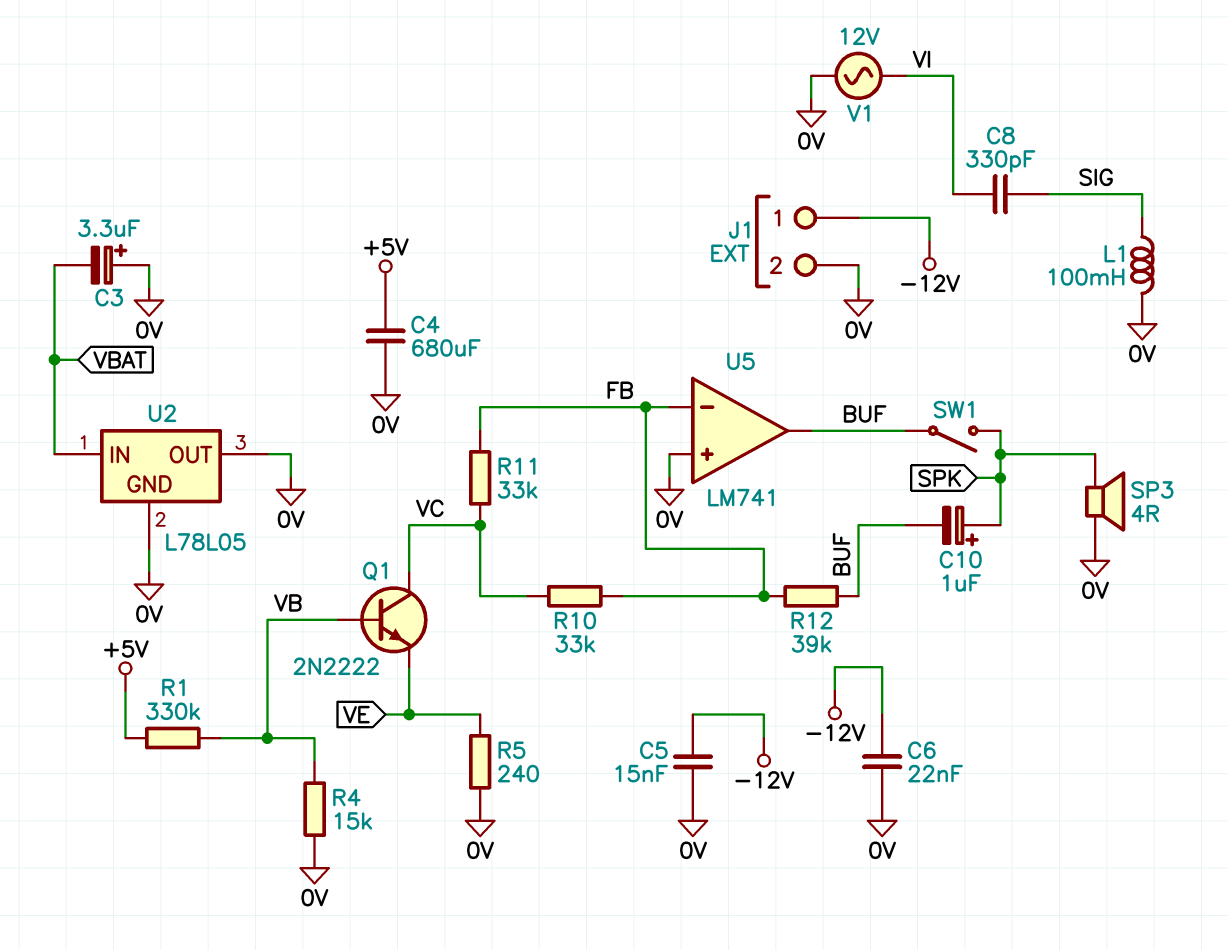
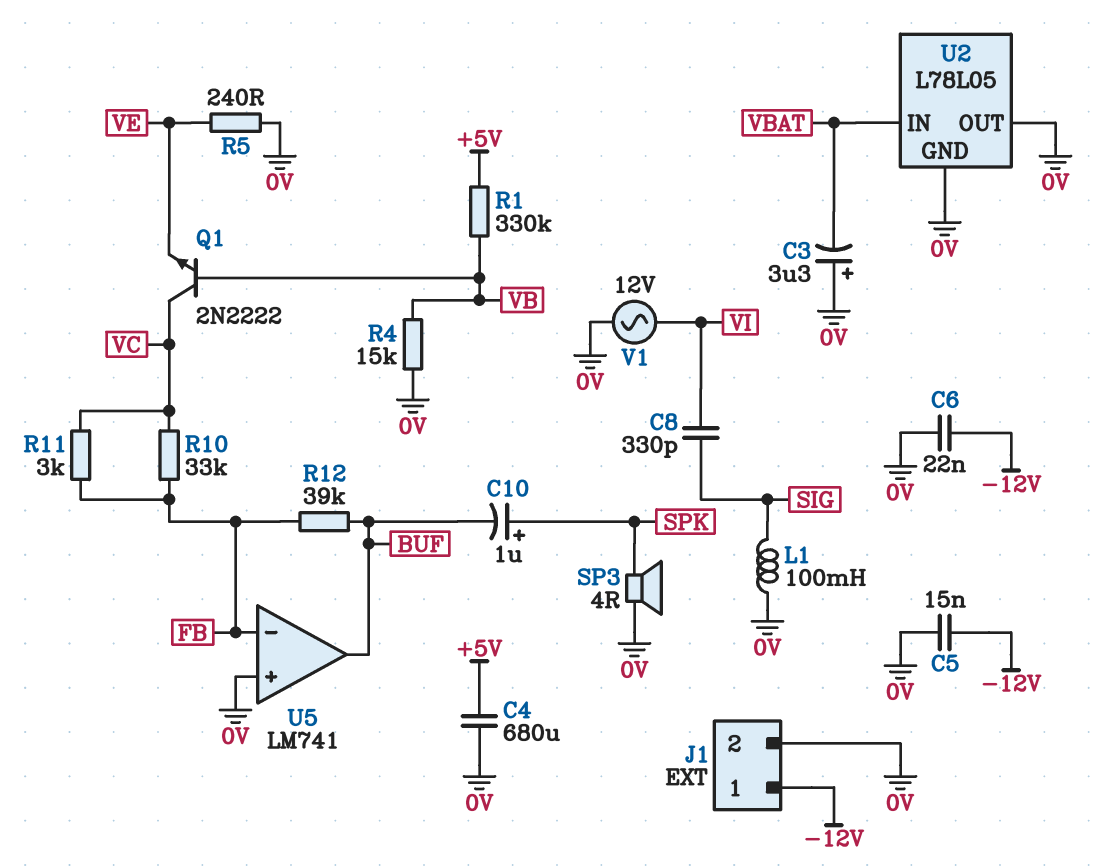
R11: 33k (FB, VC) -> 3k (FB, VC)
SW1: switch (BUF, SPK) -> none

